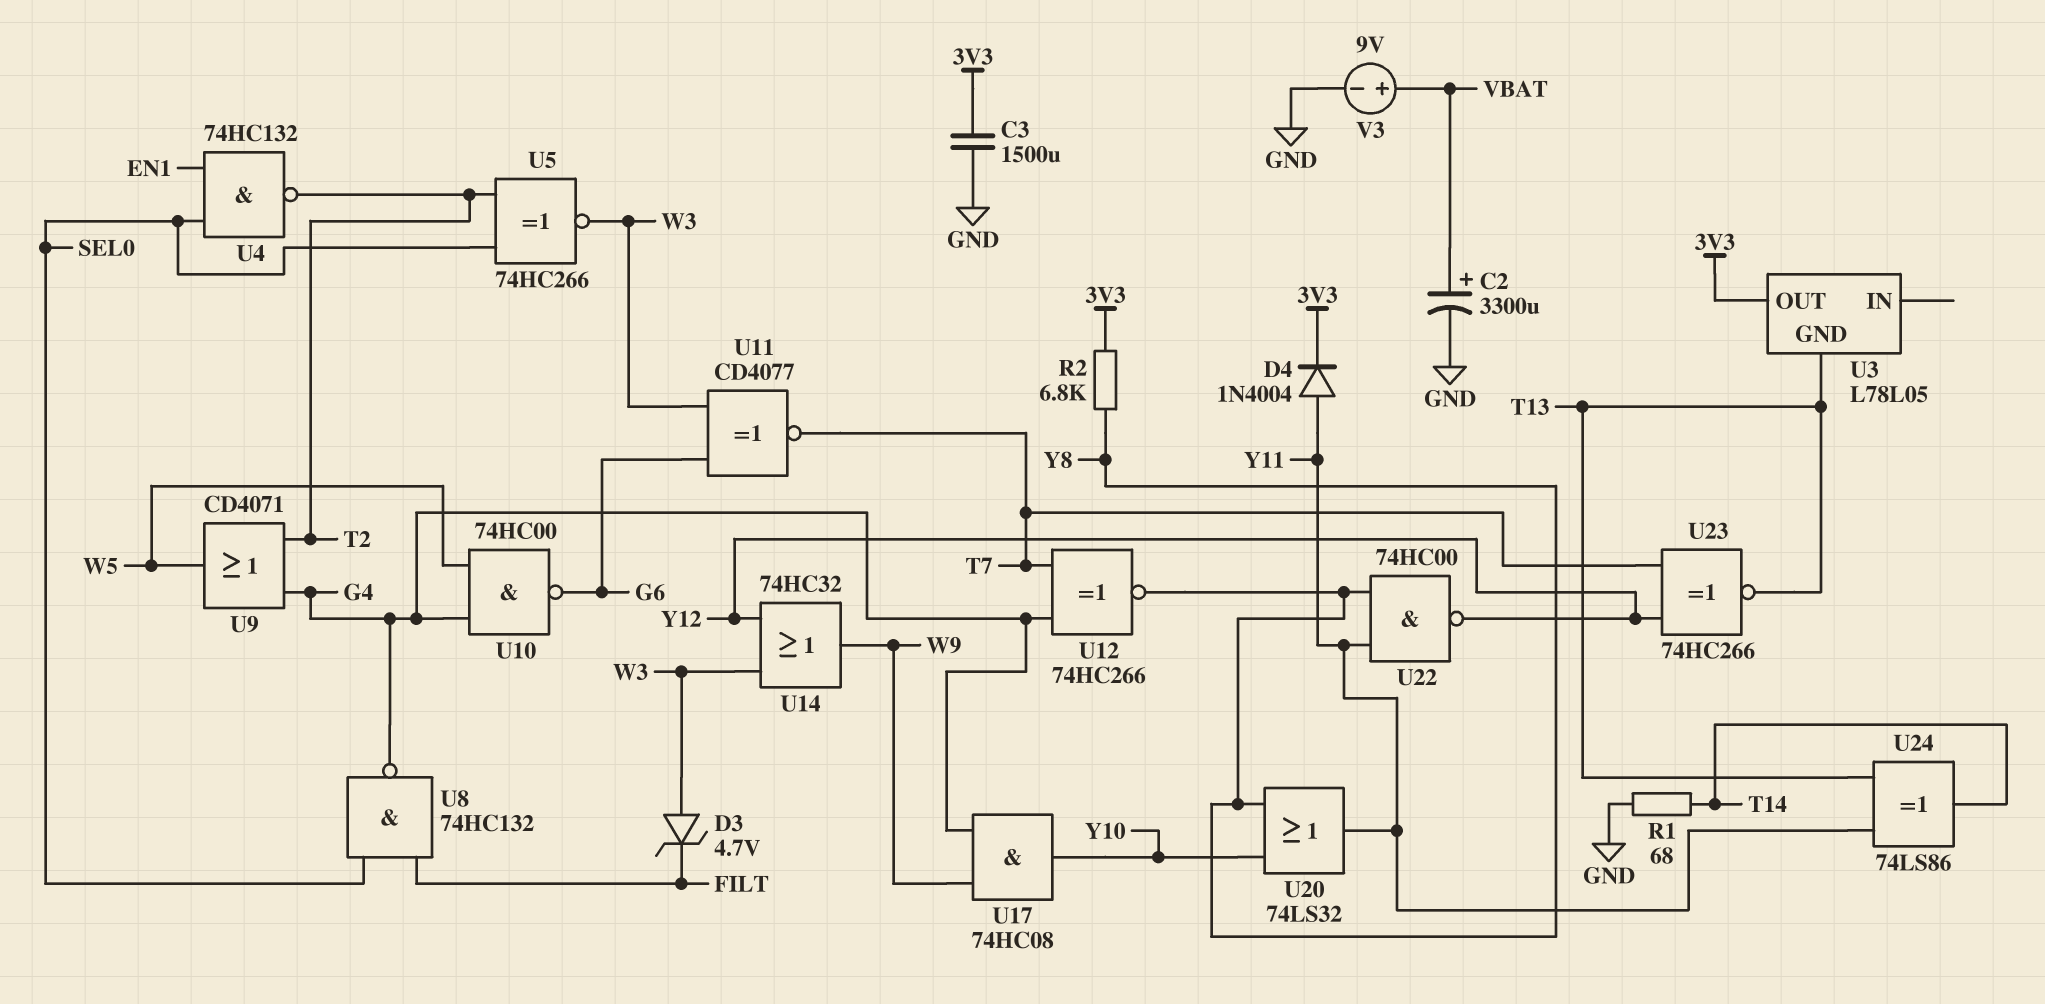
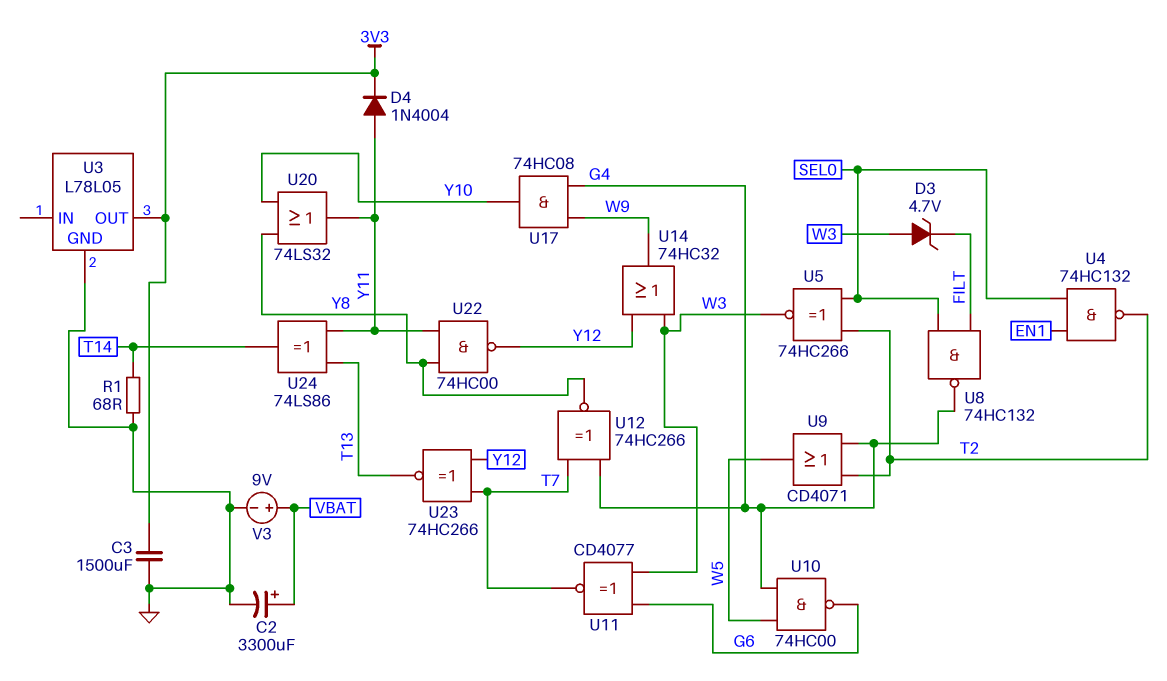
R2: 6.8k (3V3, Y8) -> none
U3 pin GND: T13 -> GND

